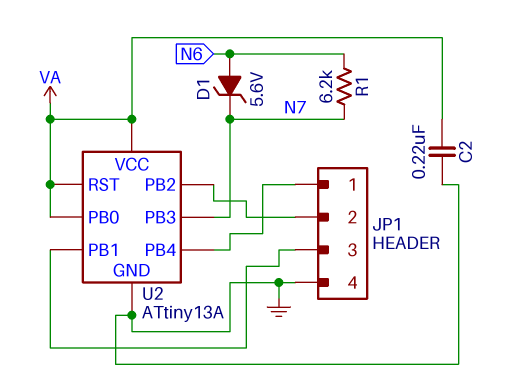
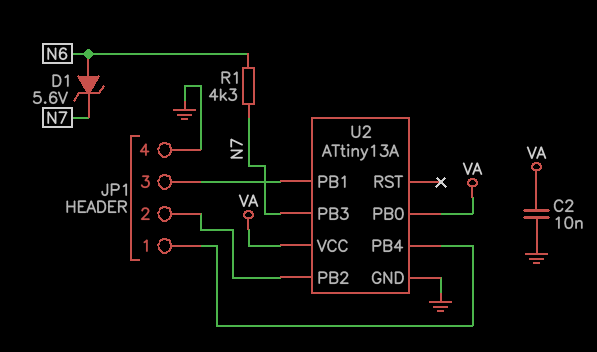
C2: 220nF (GND, VA) -> 10nF (GND, VA)
R1: 6.2k (N6, N7) -> 4.3k (N6, N7)
U2 pin RST: VA -> none

